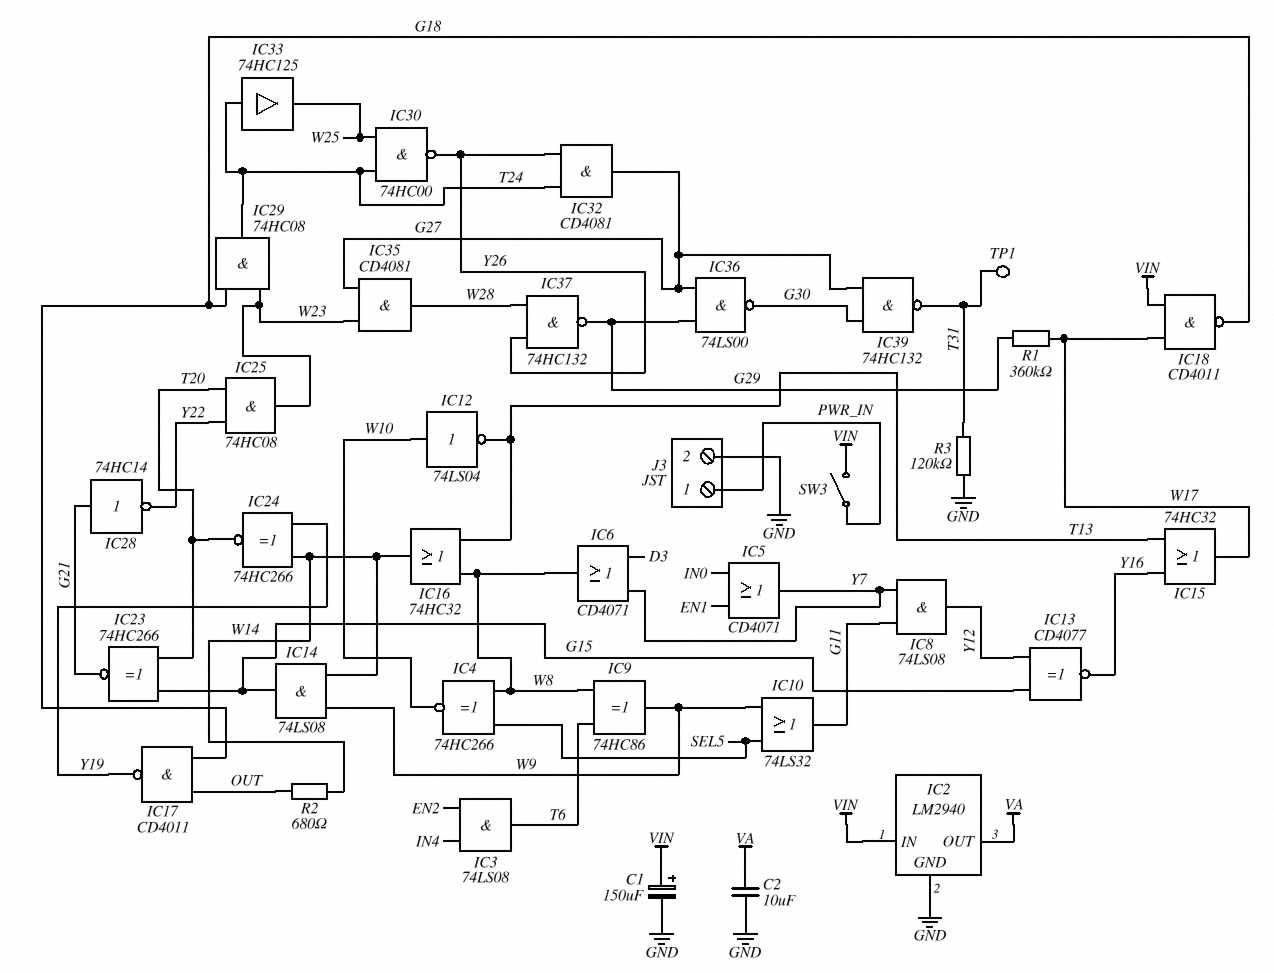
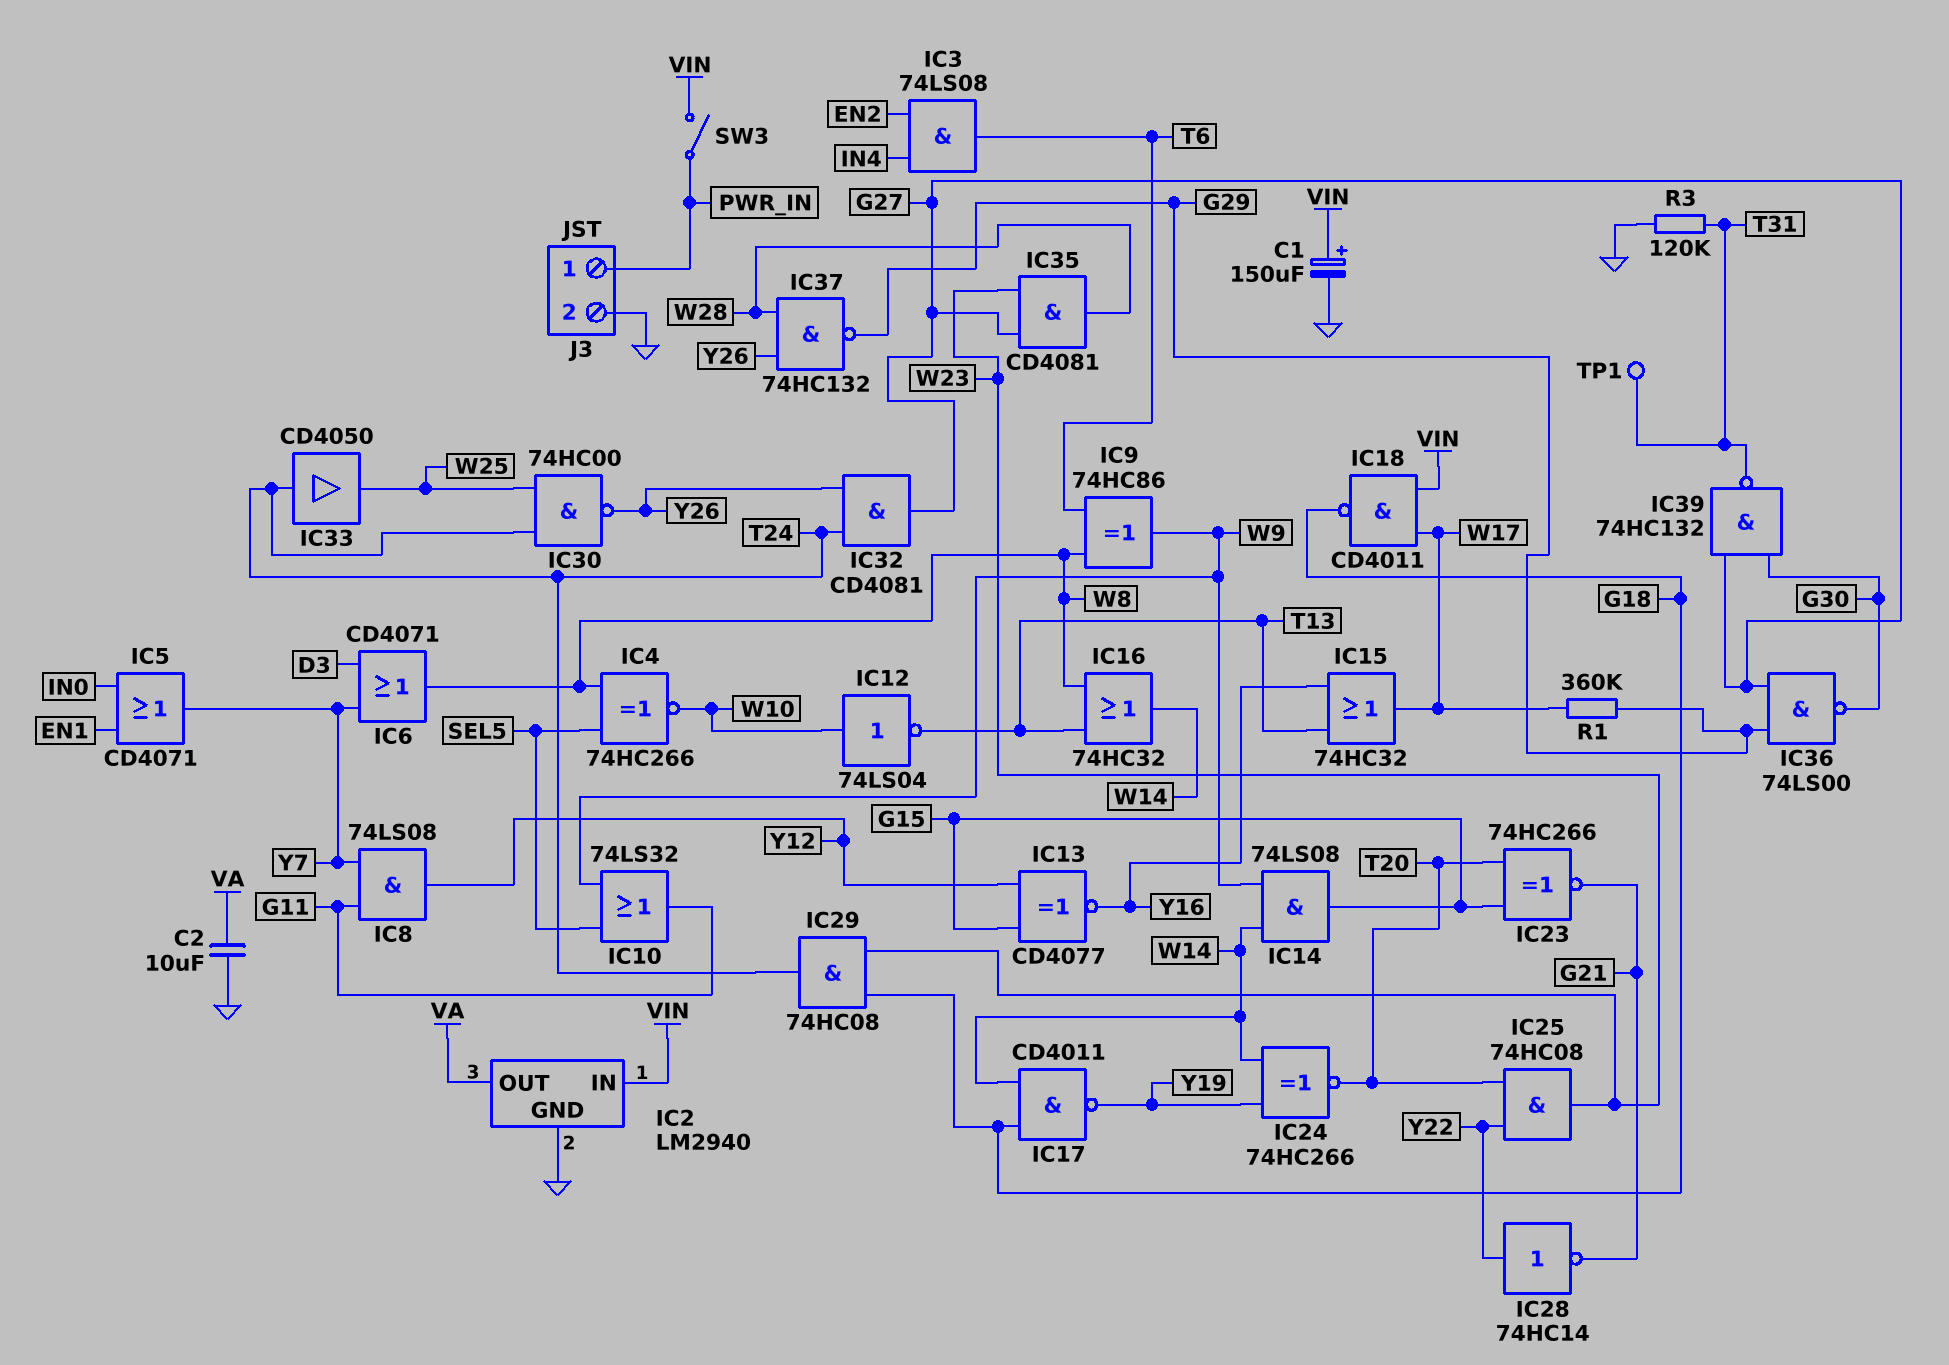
IC17: NAND CD4011 (in G18, in OUT, out Y19) -> NAND CD4011 (in G18, in W14, out Y19)
IC28: NOT 74HC14 (in G21, out Y22) -> NOT 74HC14 (in Y22, out G21)
IC33: buffer 74HC125 (in T24, out W25) -> buffer CD4050 (in T24, out W25)
R2: 680 (OUT, W14) -> none

